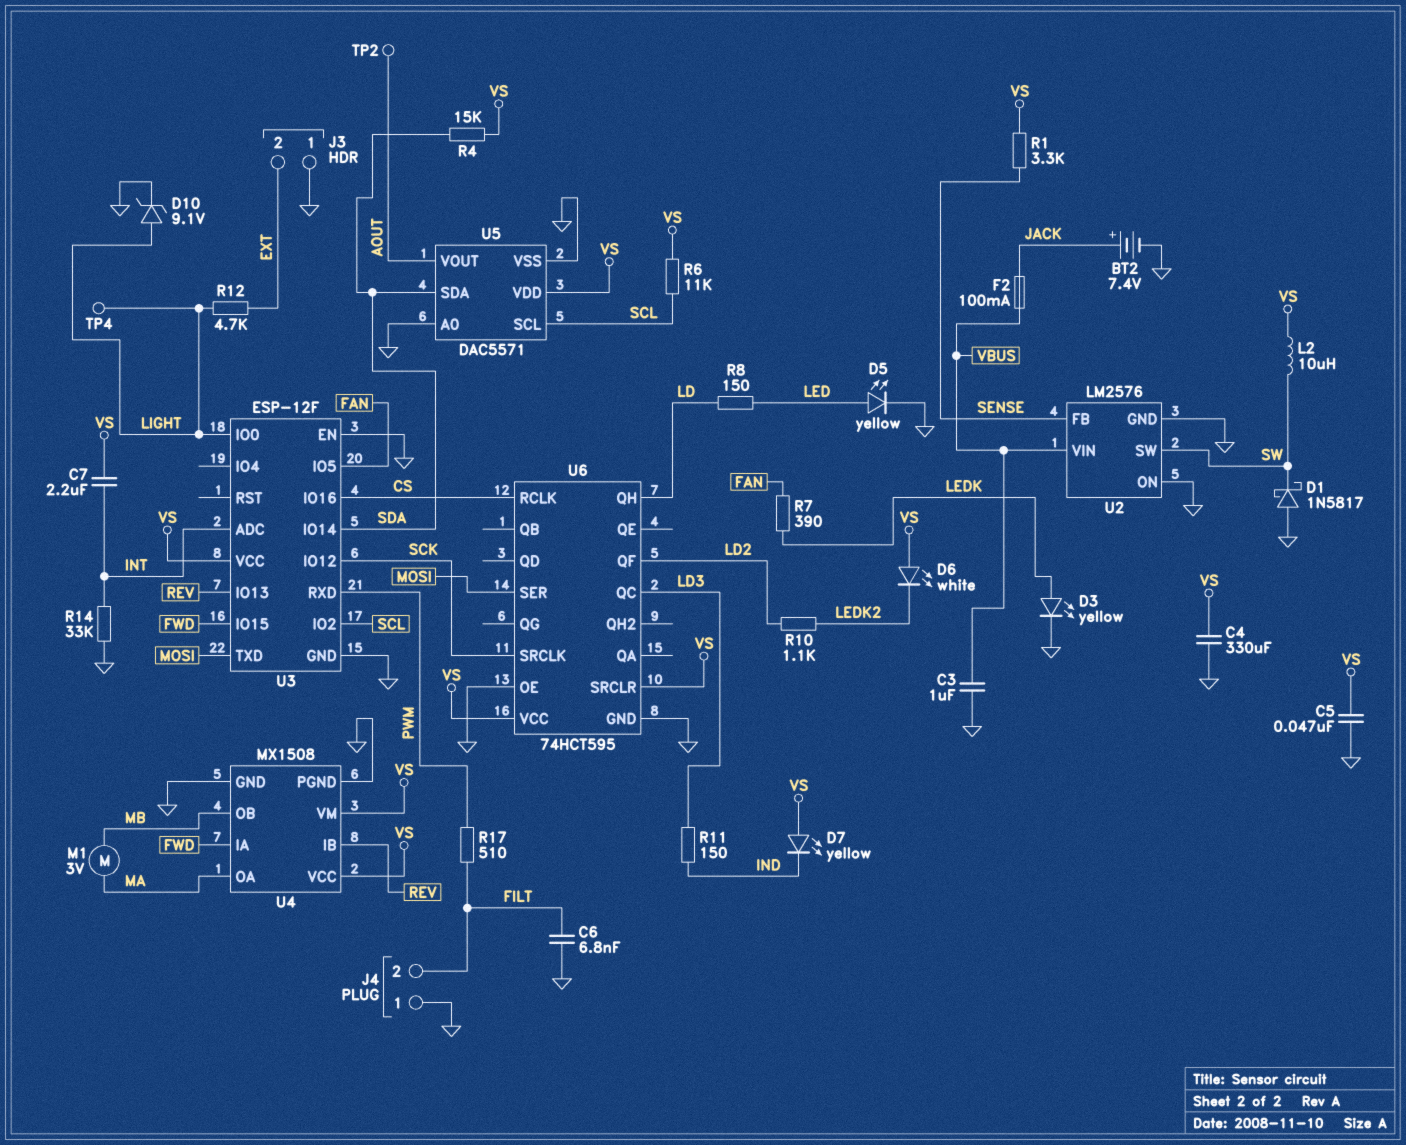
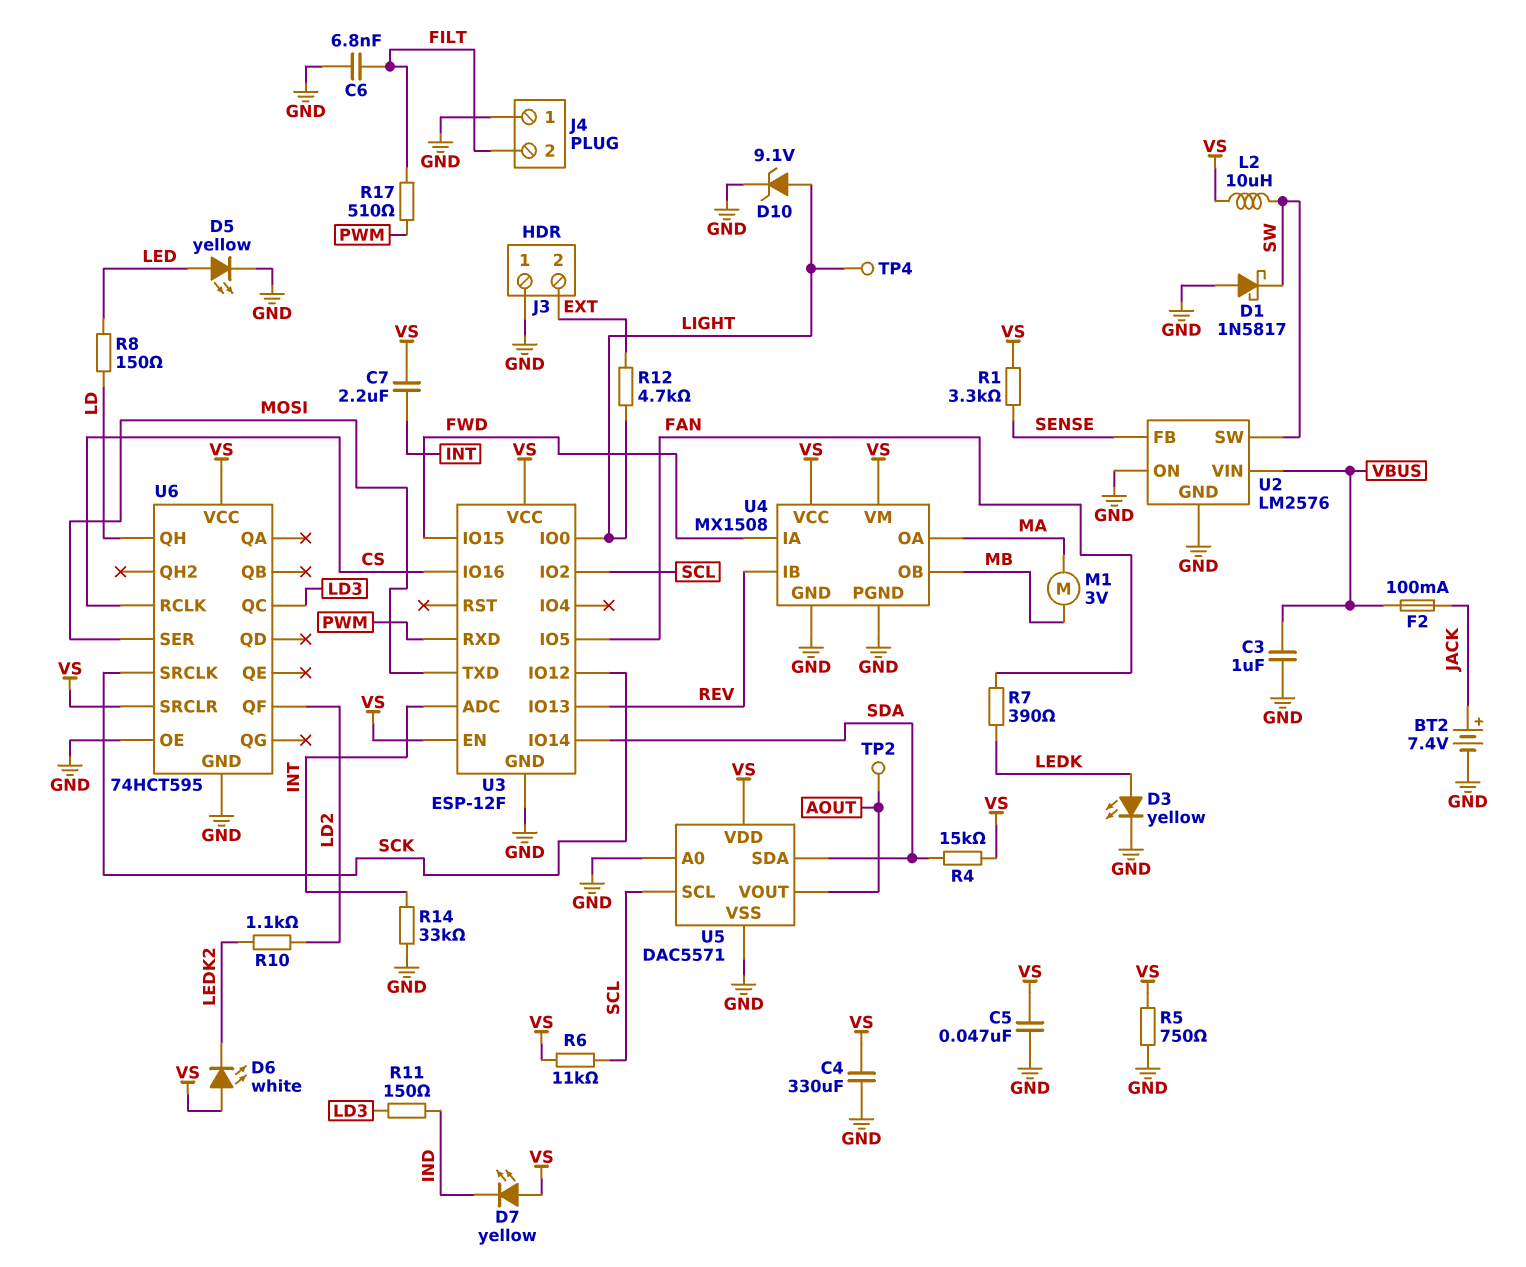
R5: none -> 750 (GND, VS)
U3 pin EN: GND -> VS

